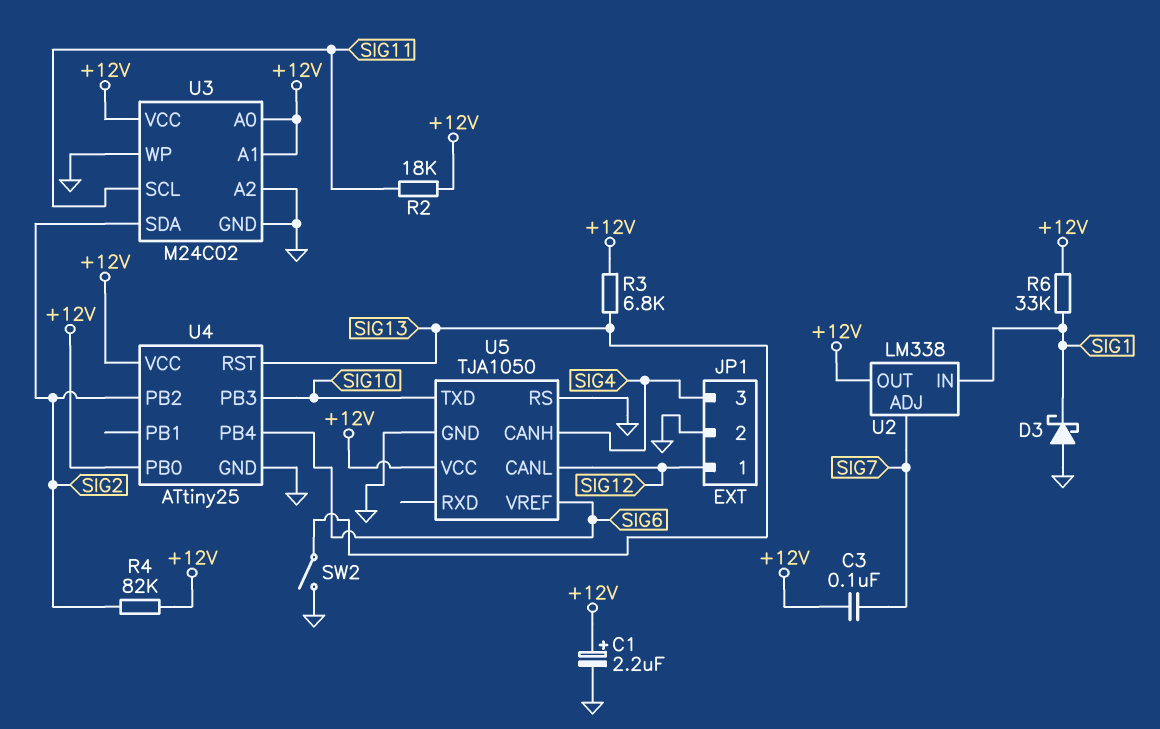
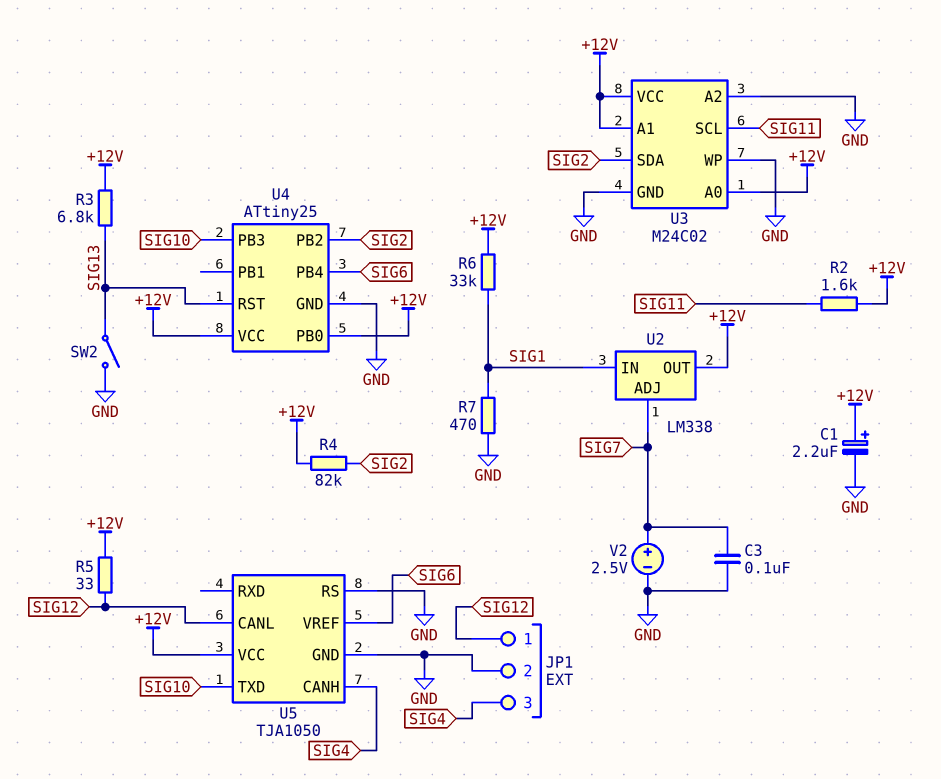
C3: 100nF (+12V, SIG7) -> 100nF (GND, SIG7)
D3: schottky (A GND, K SIG1) -> none
R2: 18k (+12V, SIG11) -> 1.6k (+12V, SIG11)
R5: none -> 33 (+12V, SIG12)
R7: none -> 470 (GND, SIG1)
V2: none -> 2.5V (plus SIG7, minus GND)

